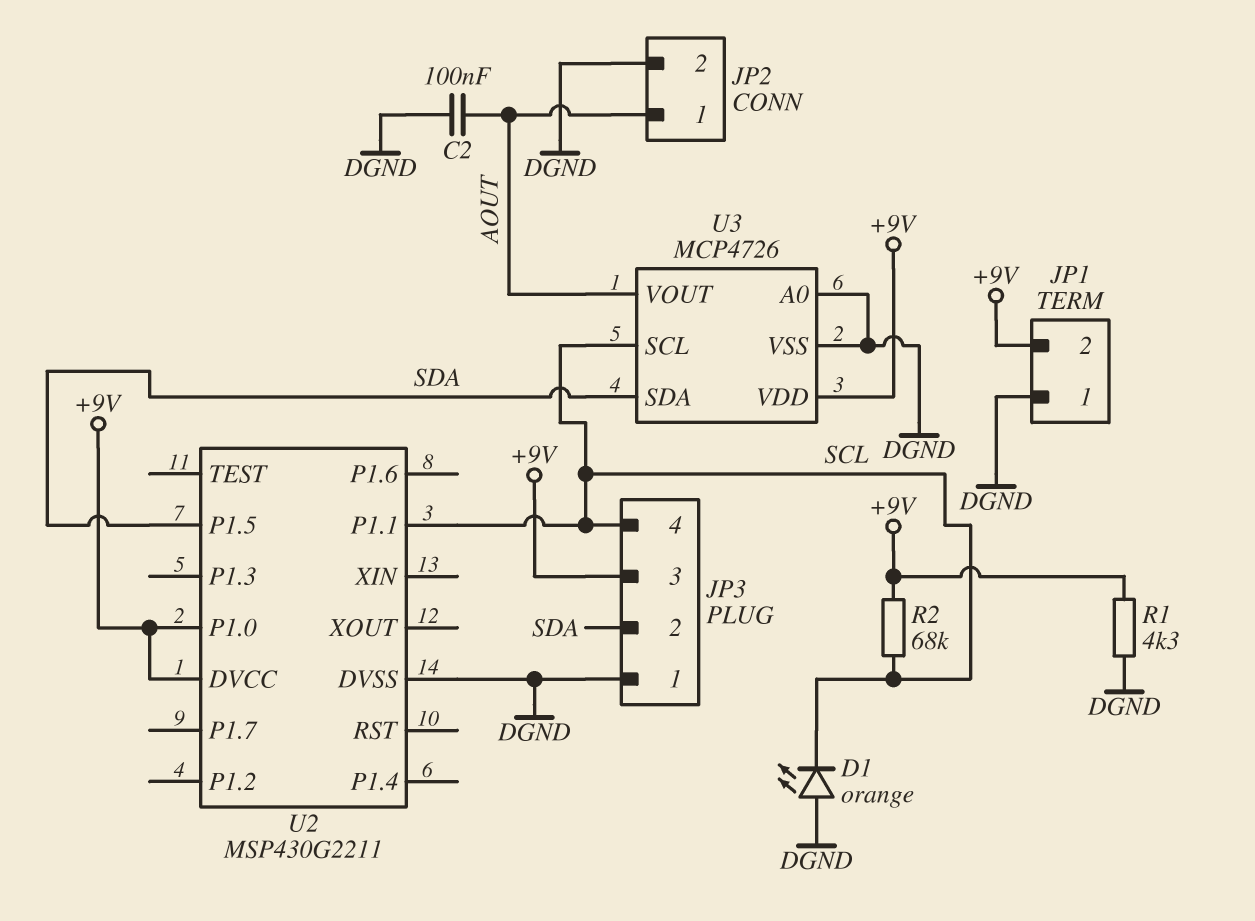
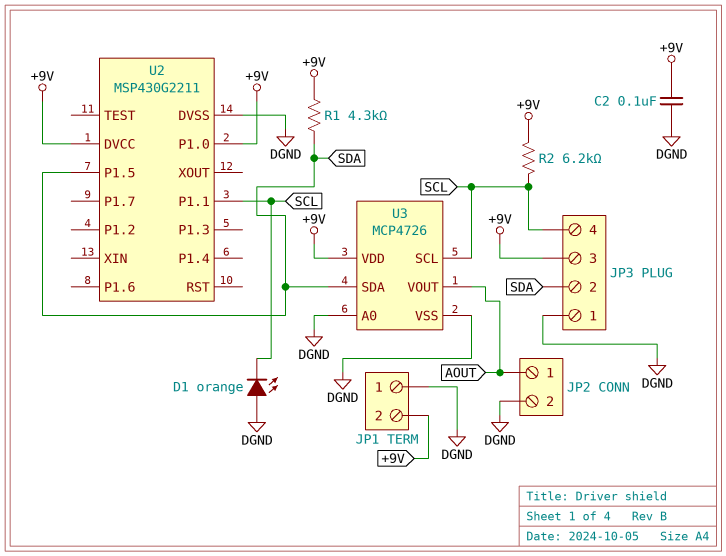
C2: 100nF (AOUT, DGND) -> 100nF (+9V, DGND)
R1: 4.3k (+9V, DGND) -> 4.3k (+9V, SDA)
R2: 68k (+9V, SCL) -> 6.2k (+9V, SCL)

